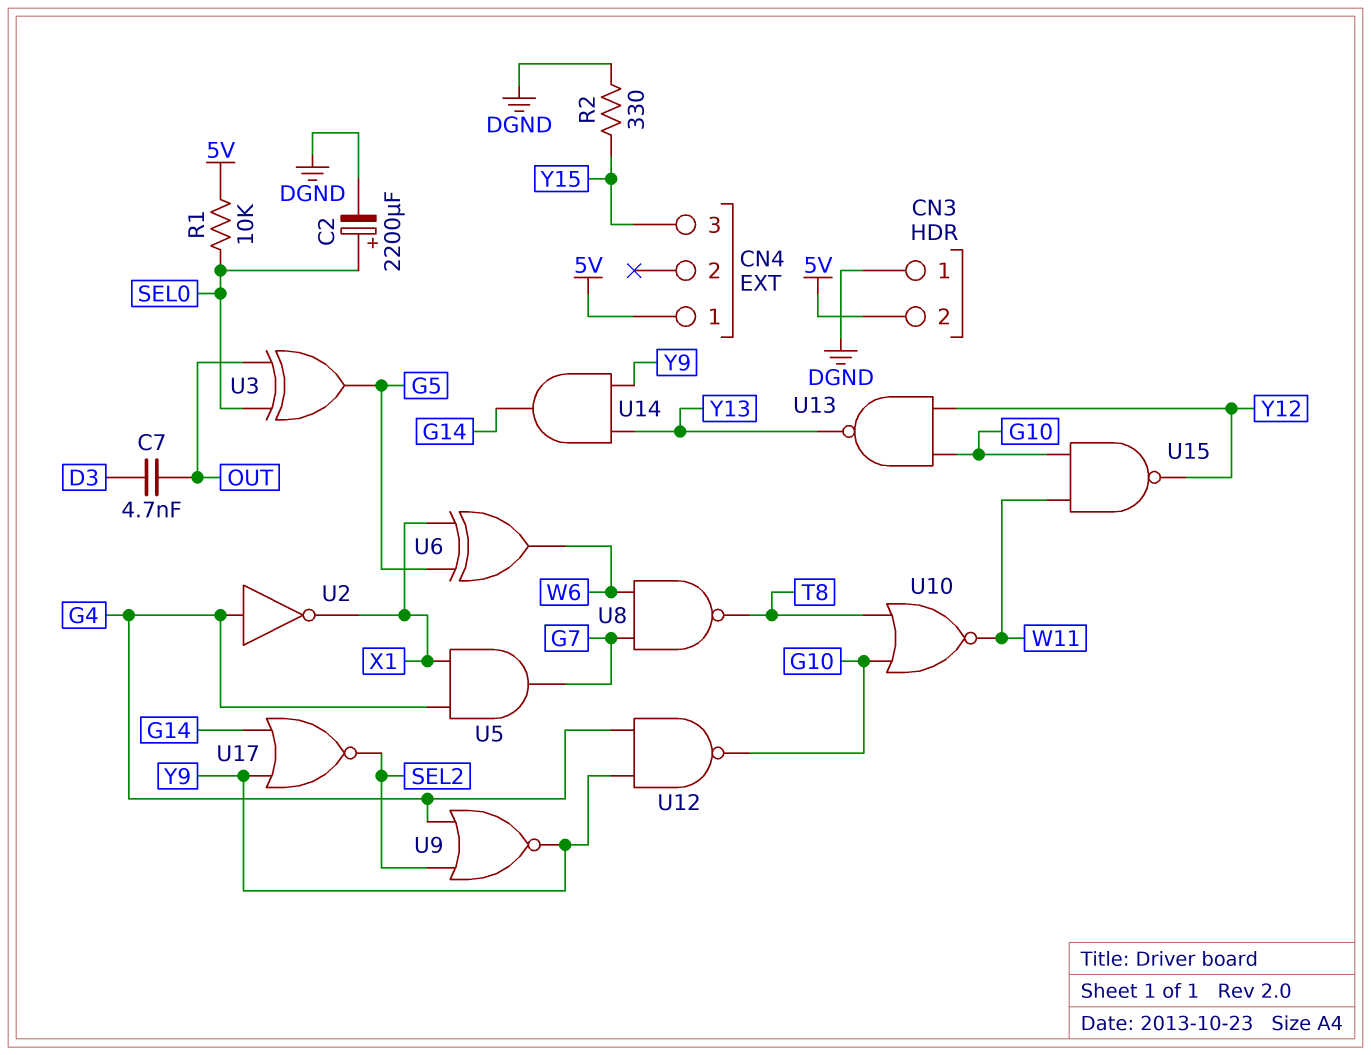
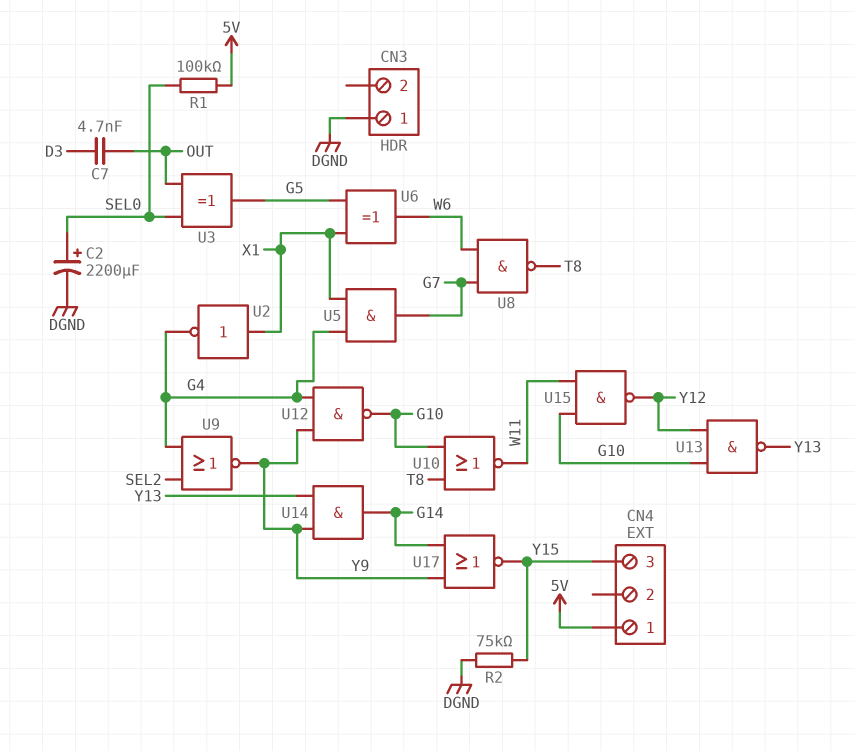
CN3 pin 2: 5V -> none
R1: 10k (5V, SEL0) -> 100k (5V, SEL0)
R2: 330 (DGND, Y15) -> 75k (DGND, Y15)
U2: NOT (in G4, out X1) -> NOT (in X1, out G4)
U17: NOR (in G14, in Y9, out SEL2) -> NOR (in G14, in Y9, out Y15)

